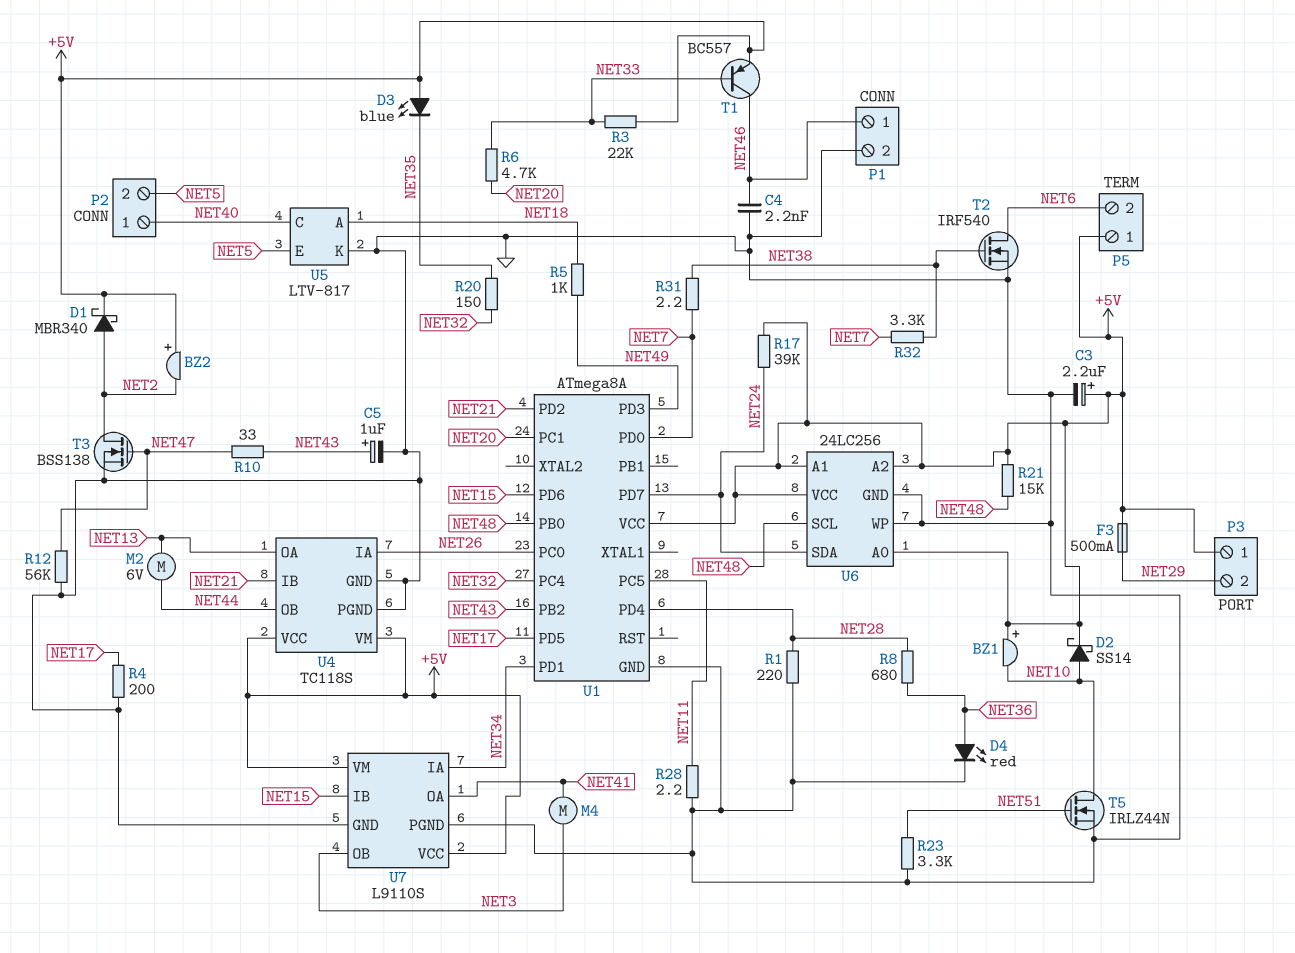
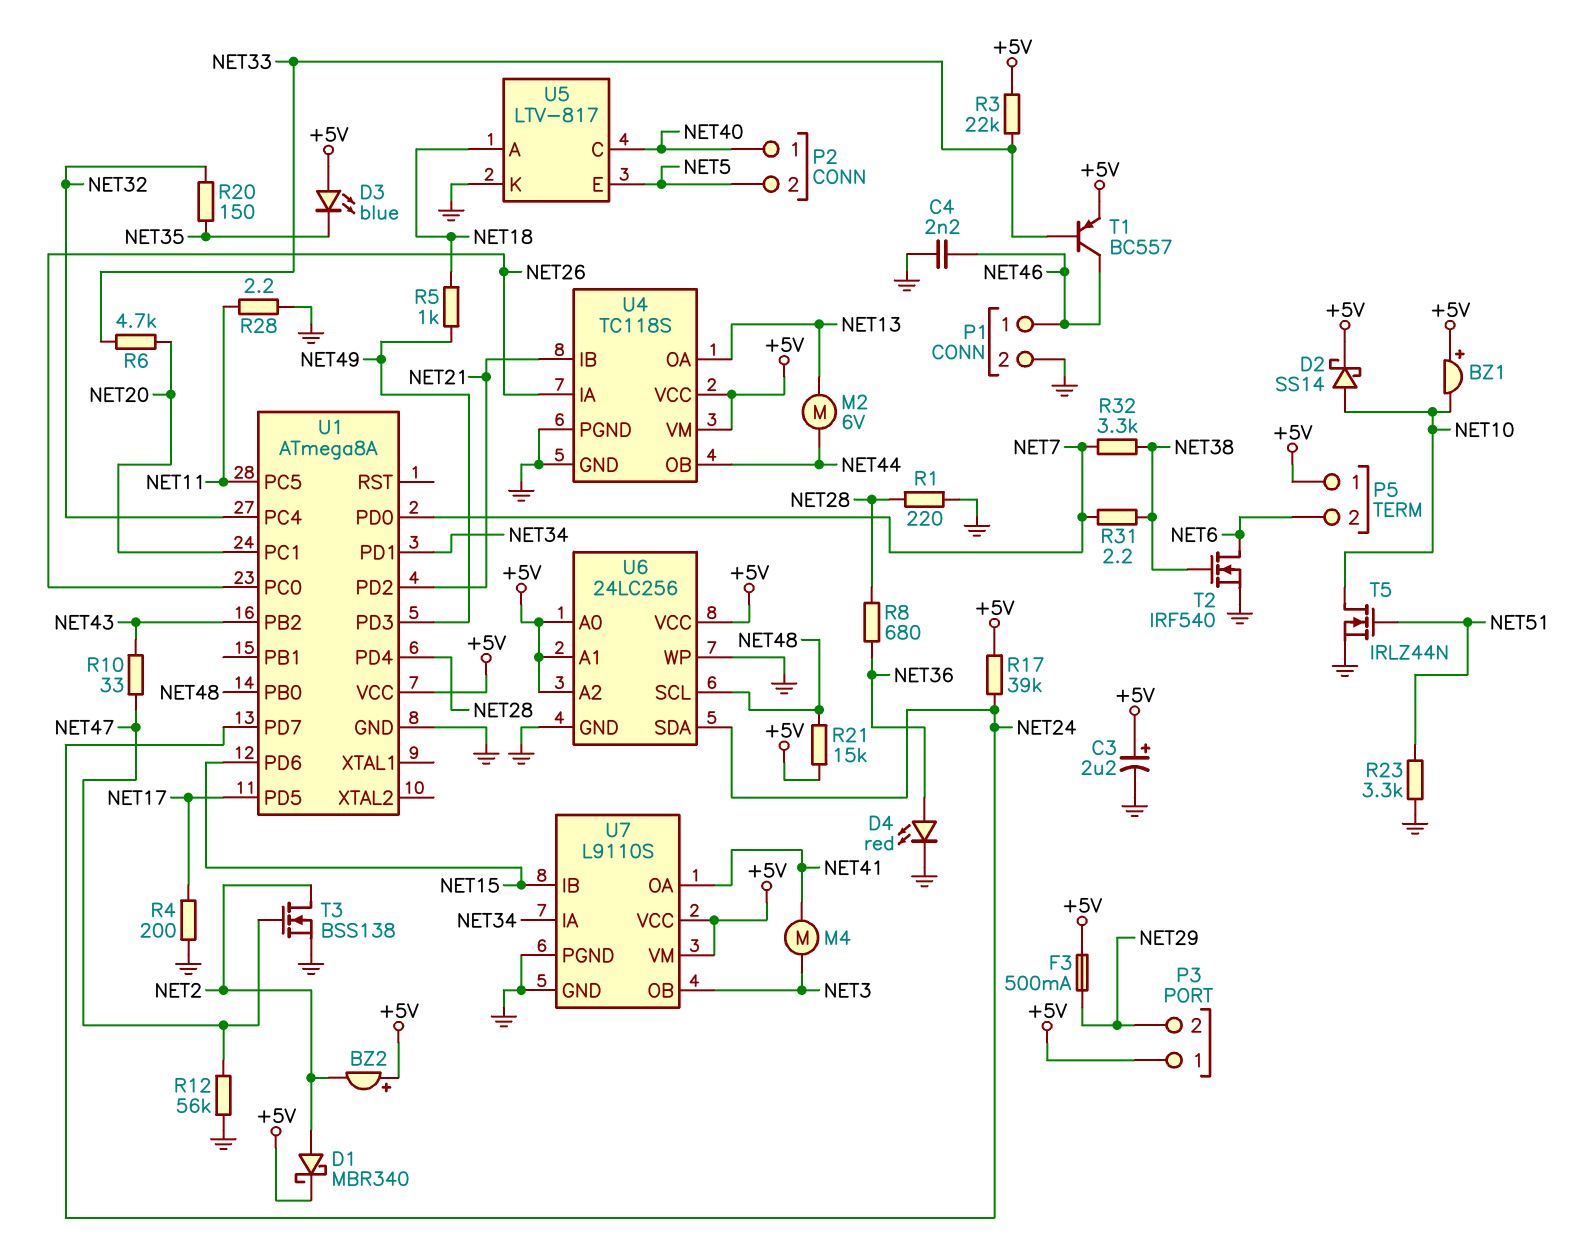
C5: 1uF (plus NET43, minus GND) -> none

